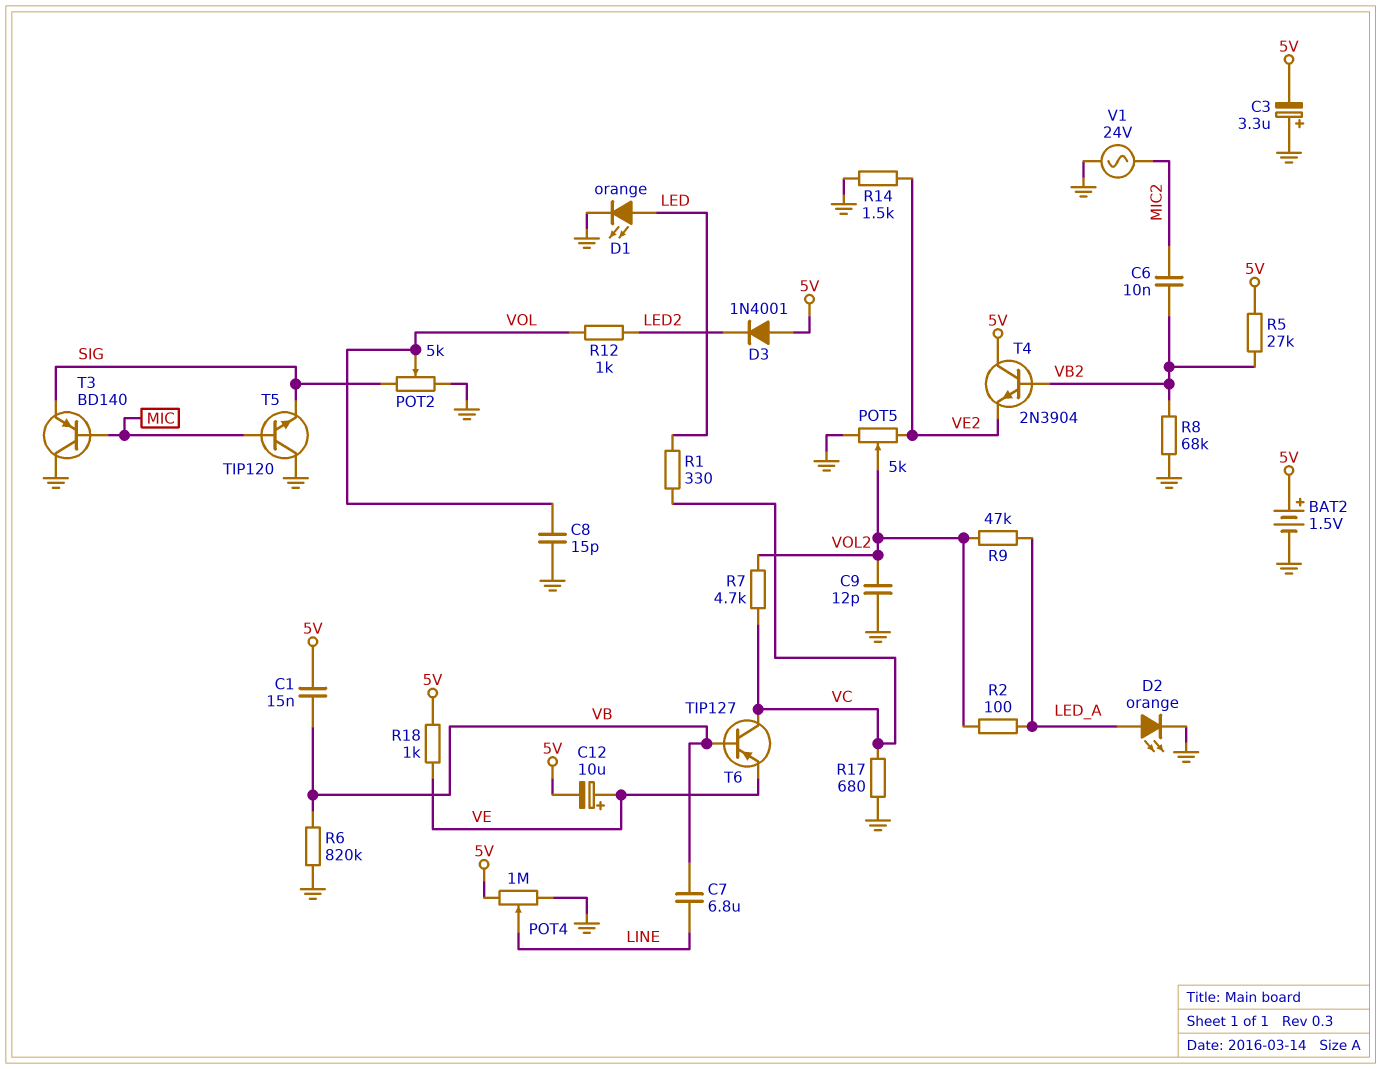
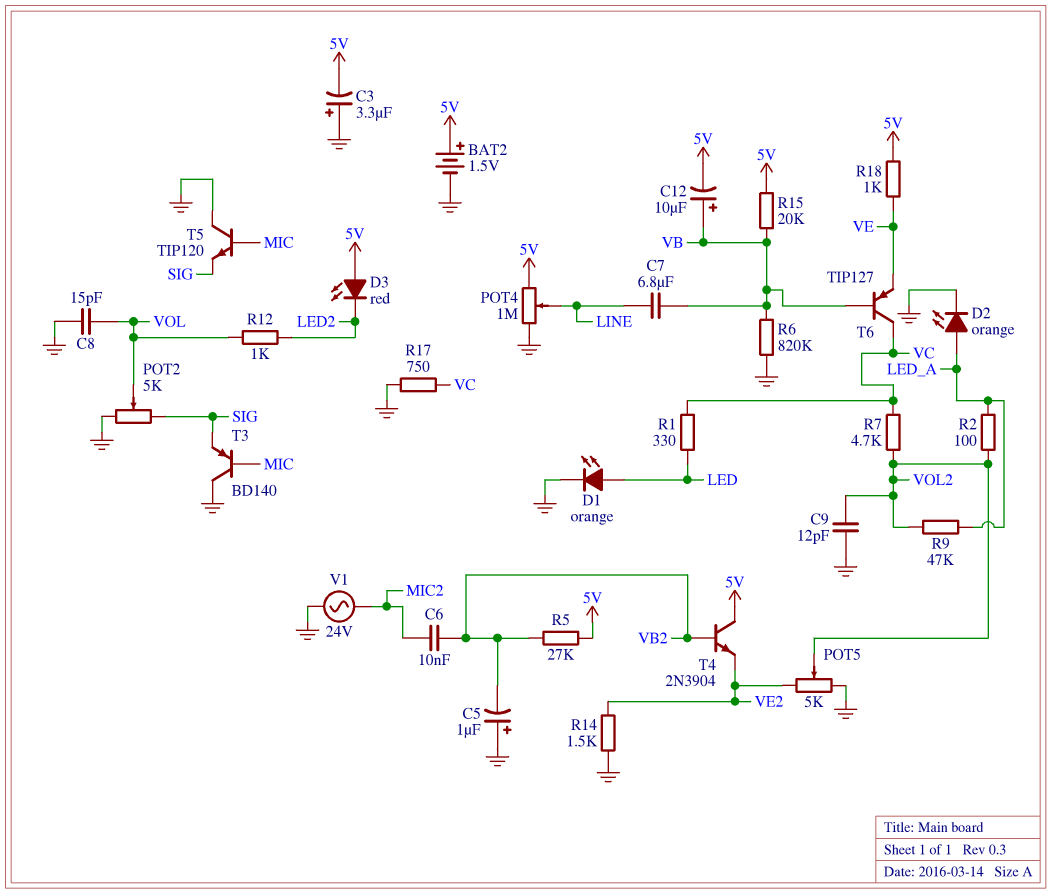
C1: 15nF (5V, VB) -> none
C5: none -> 1uF (plus GND, minus VB2)
C12: 10uF (plus VE, minus 5V) -> 10uF (plus VB, minus 5V)
D3: diode 1N4001 (A 5V, K LED2) -> LED red (A 5V, K LED2)
R8: 68k (GND, VB2) -> none
R15: none -> 20k (5V, VB)
R17: 680 (GND, VC) -> 750 (GND, VC)

